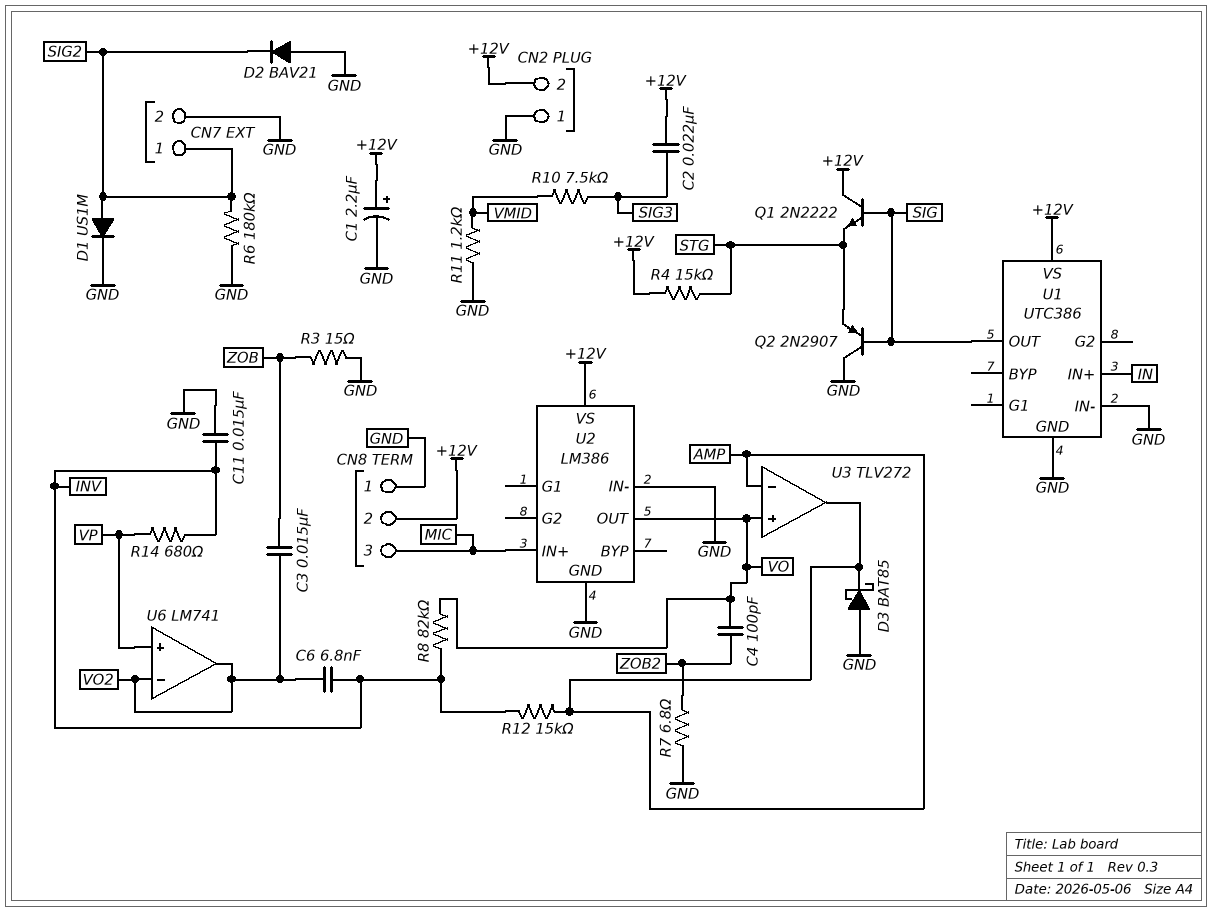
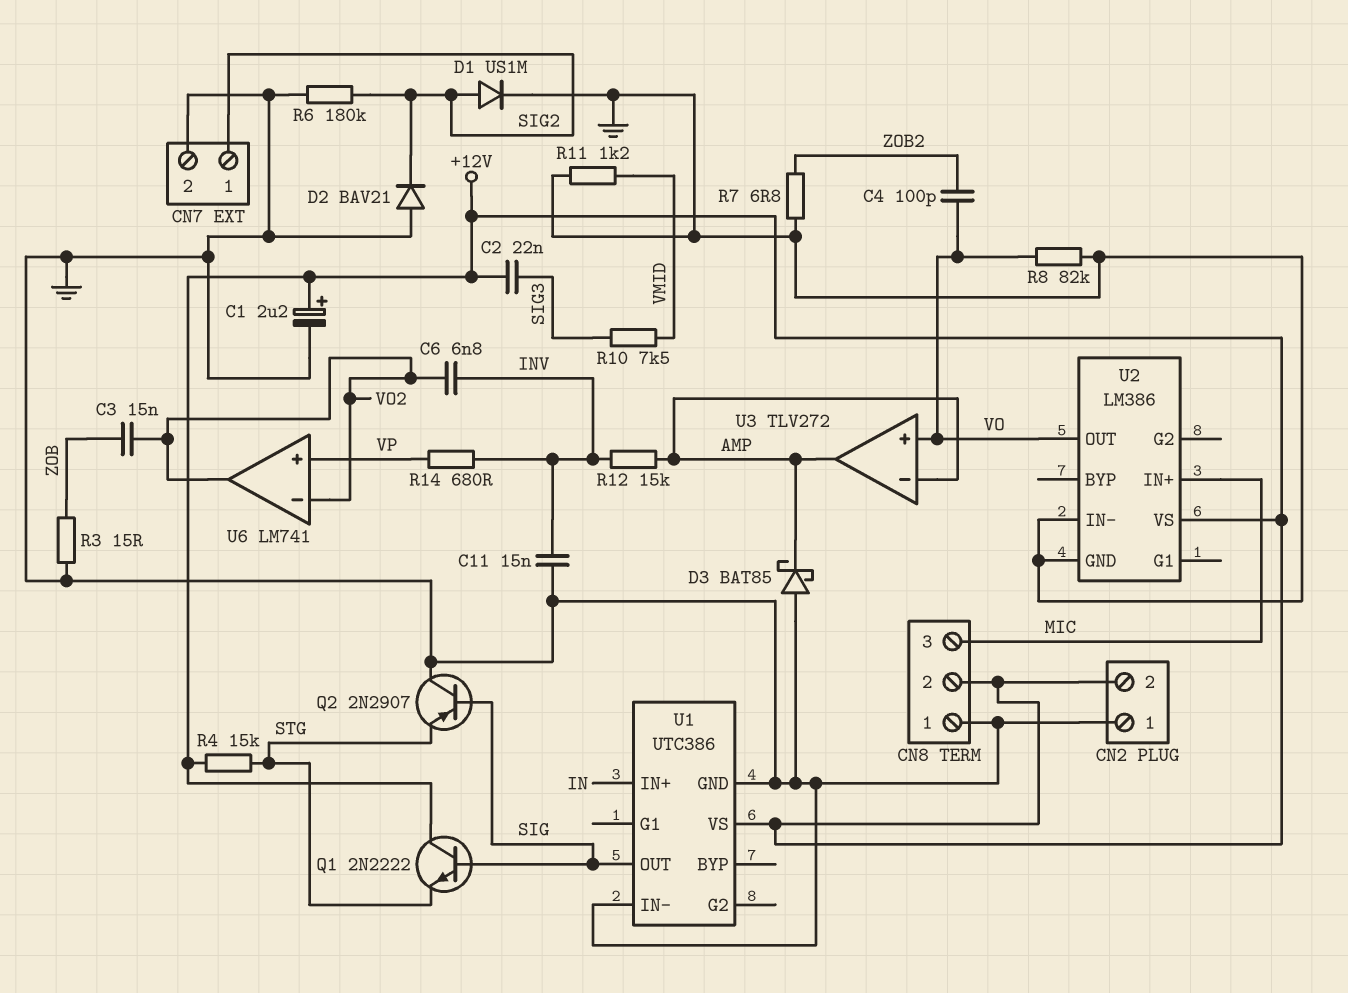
R8: 82k (INV, VO) -> 82k (GND, VO)

